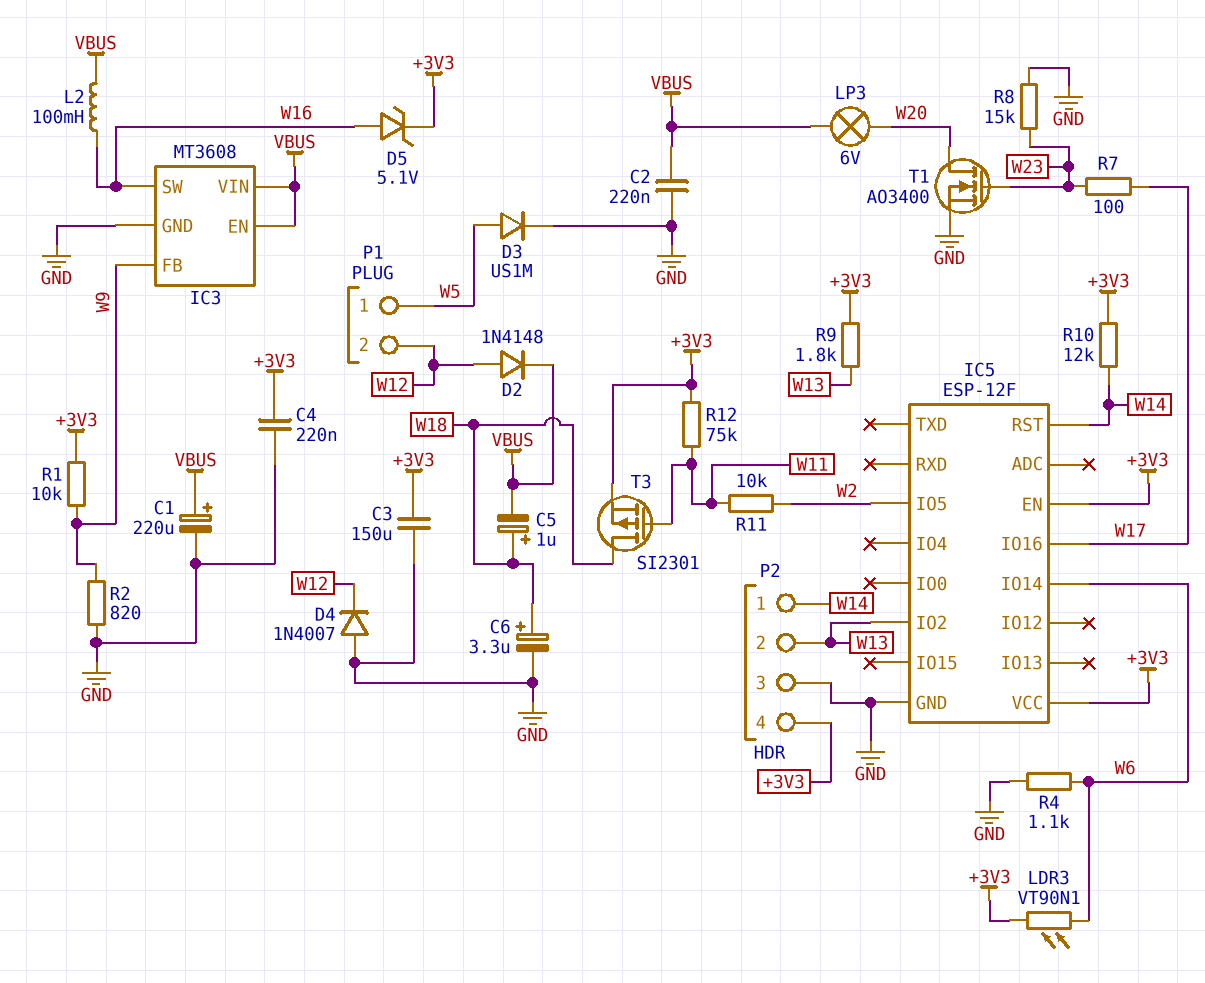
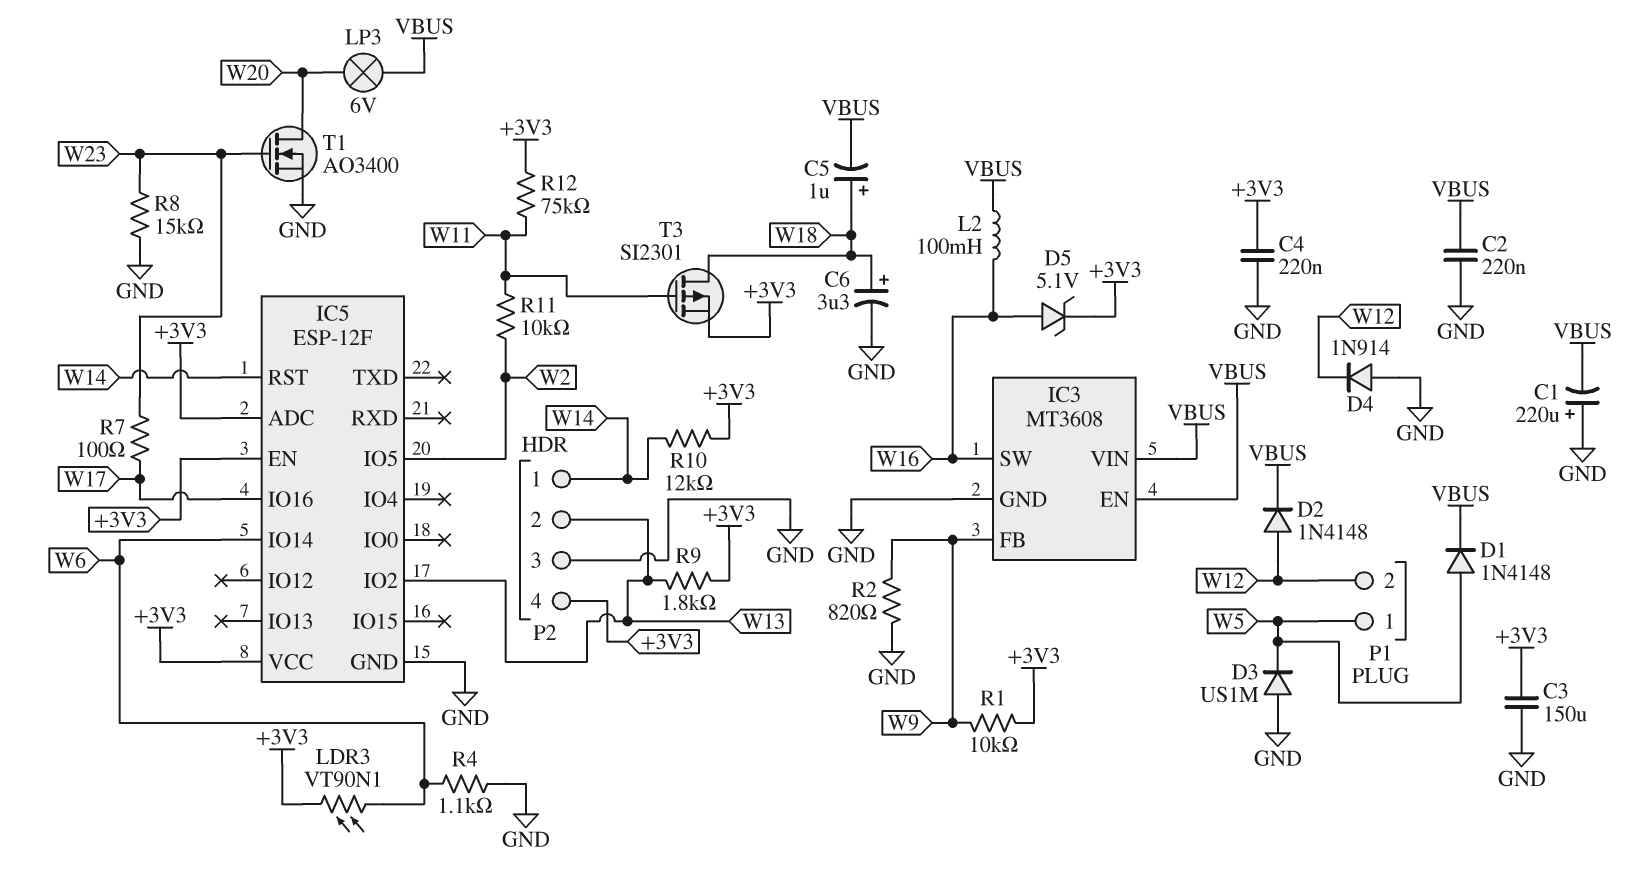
C1: 220uF (plus VBUS, minus GND) -> 220uF (plus GND, minus VBUS)
D1: none -> diode 1N4148 (A W5, K VBUS)
D3: diode US1M (A W5, K GND) -> diode US1M (A GND, K W5)
D4: diode 1N4007 (A GND, K W12) -> diode 1N914 (A GND, K W12)
IC5 pin ADC: none -> +3V3

